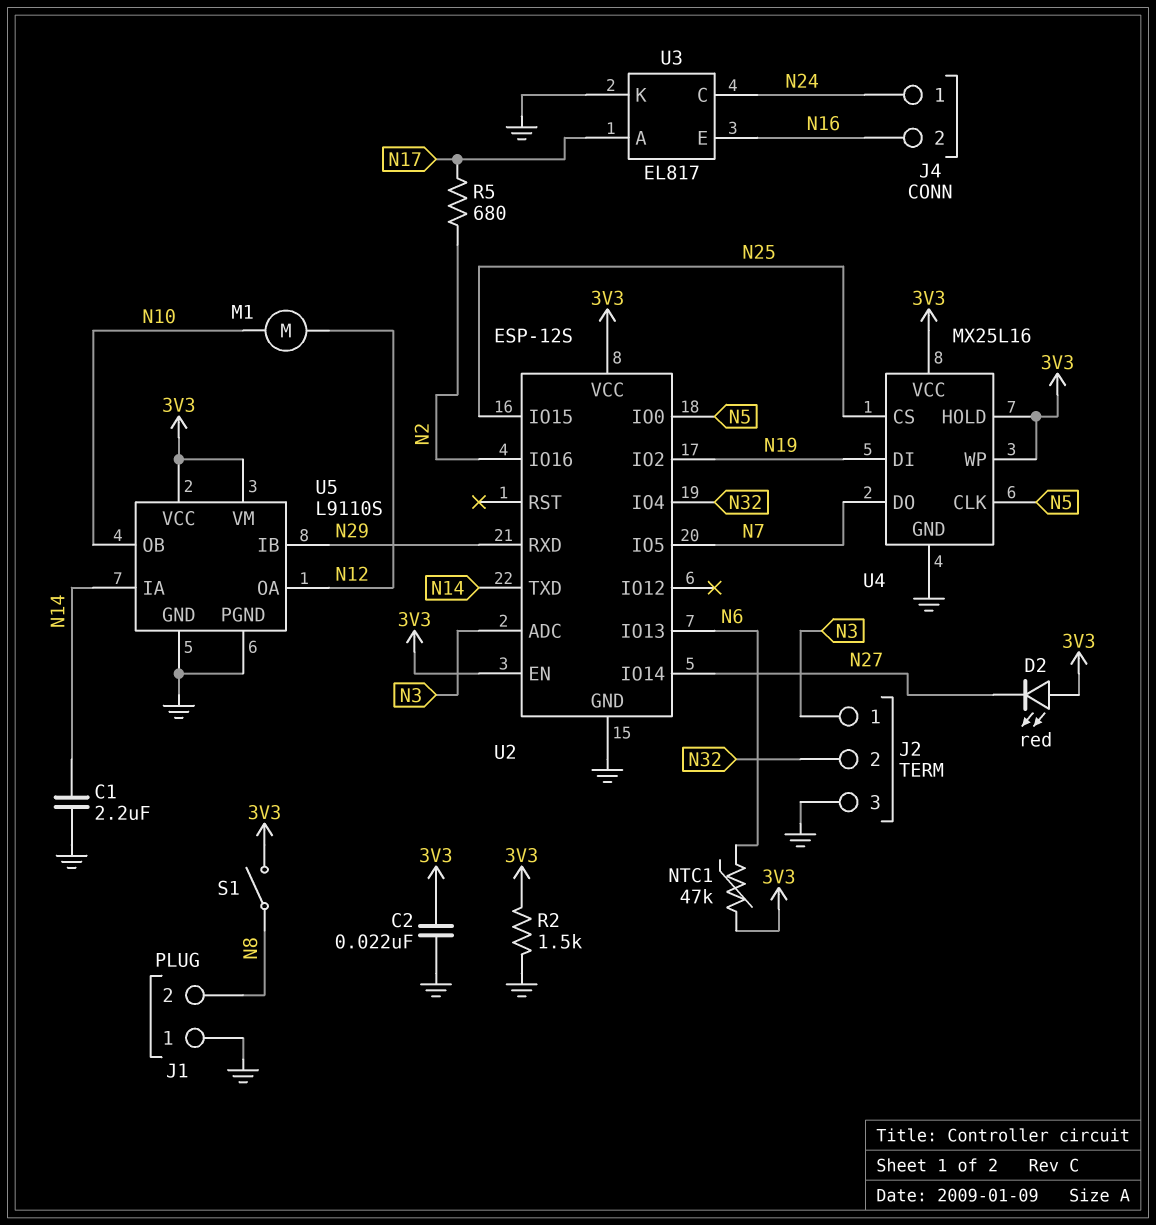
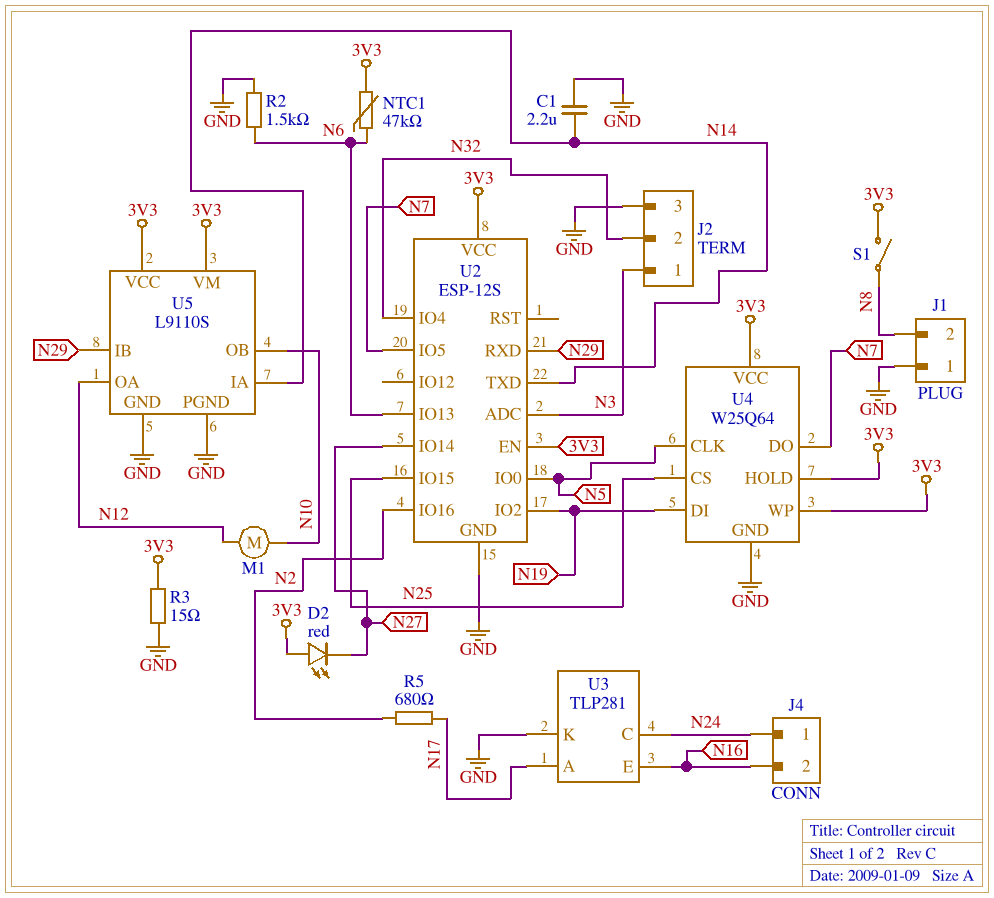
C2: 22nF (3V3, GND) -> none
R2: 1.5k (3V3, GND) -> 1.5k (GND, N6)
R3: none -> 15 (3V3, GND)
U3: EL817 -> TLP281
U4: MX25L16 -> W25Q64

